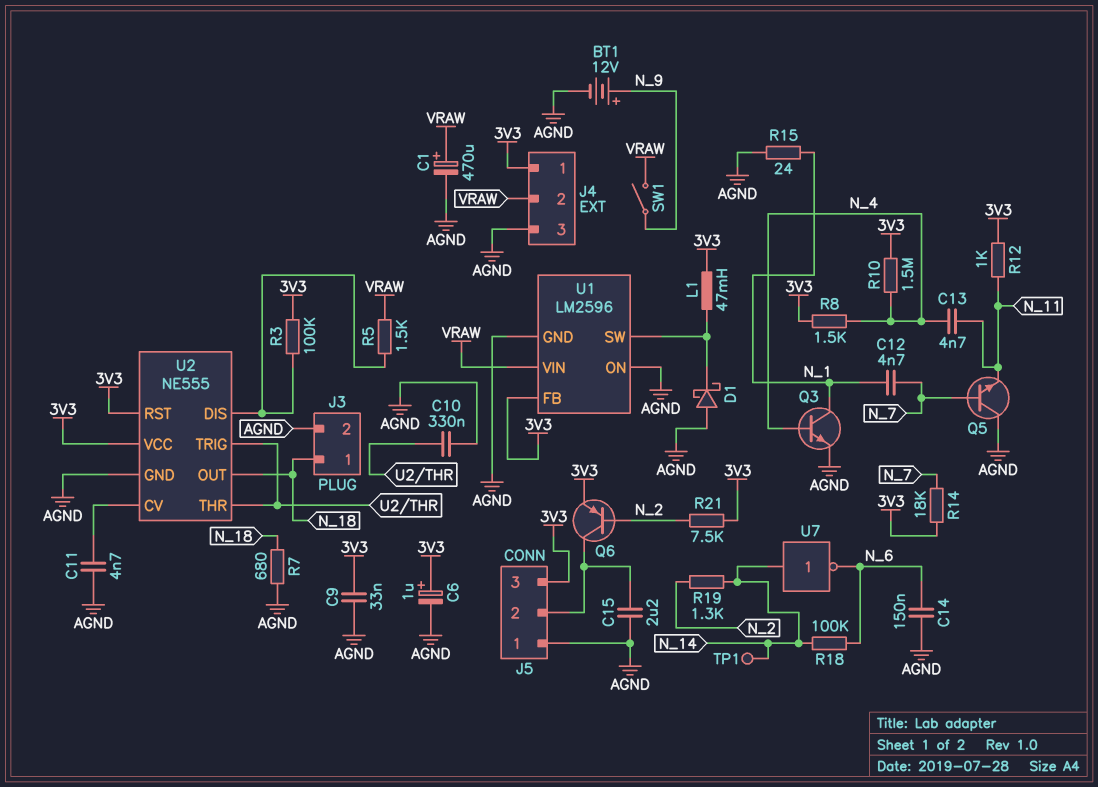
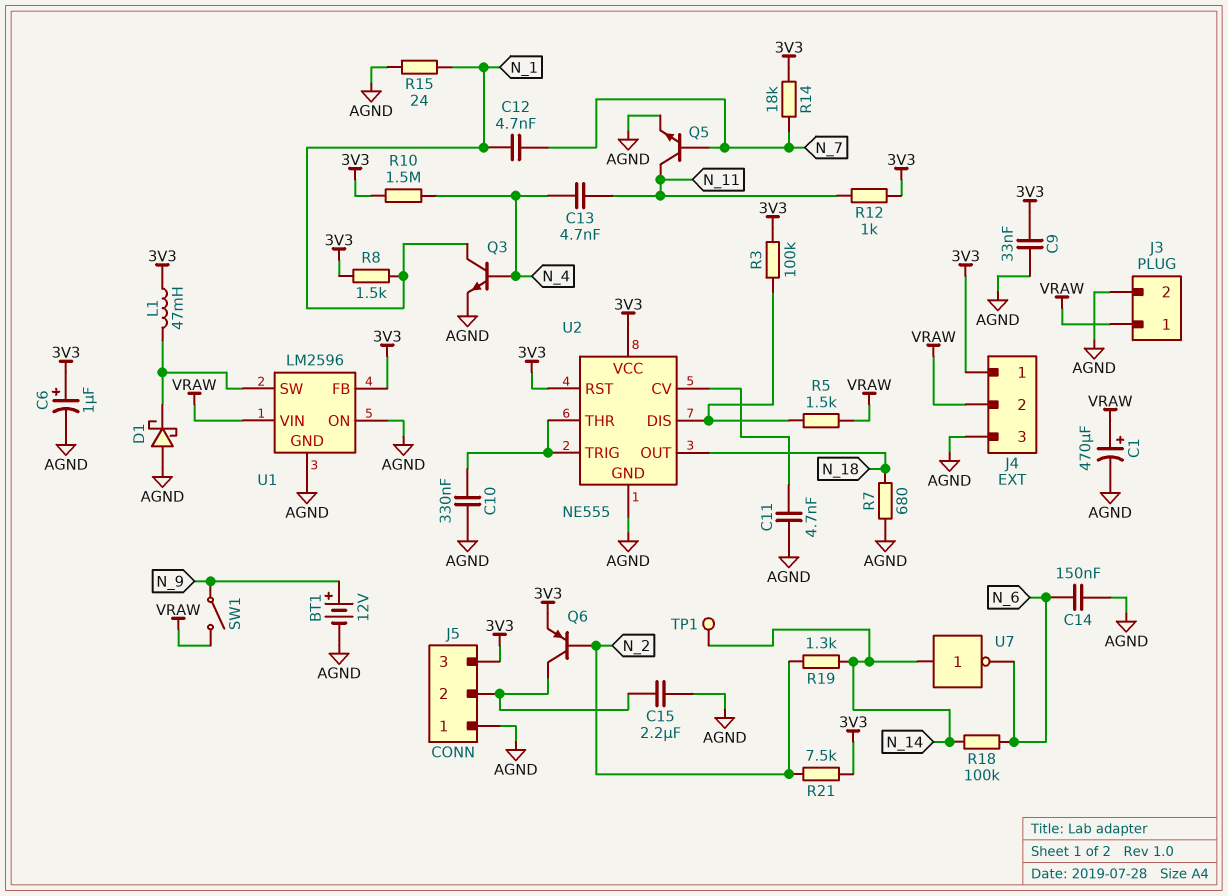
J3 pin 1: N_18 -> VRAW
Q5: NPN (B N_7, C AGND, E N_11) -> NPN (B N_7, C N_11, E AGND)
R8: 1.5k (3V3, N_4) -> 1.5k (3V3, N_1)

